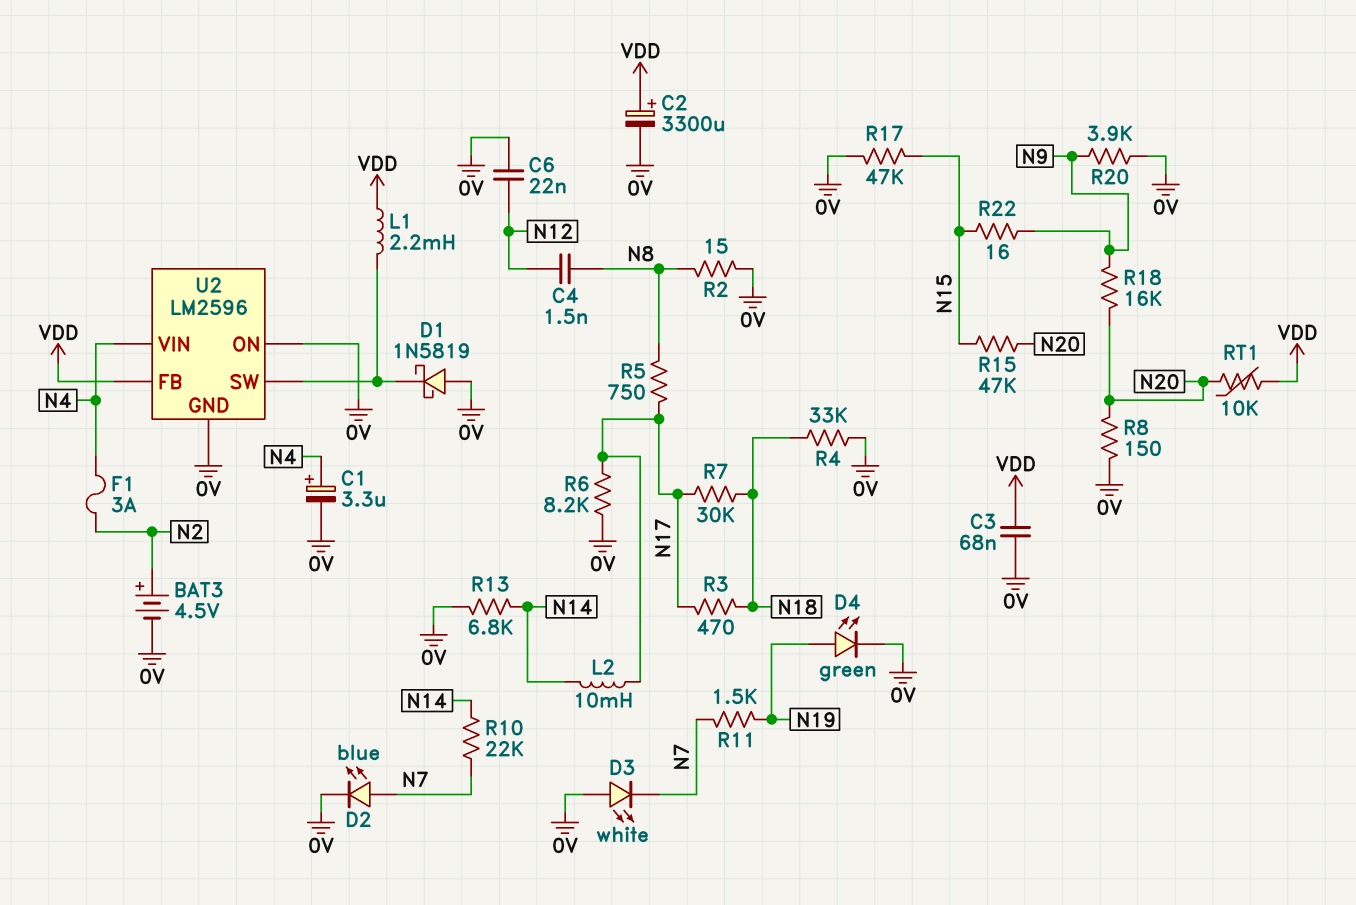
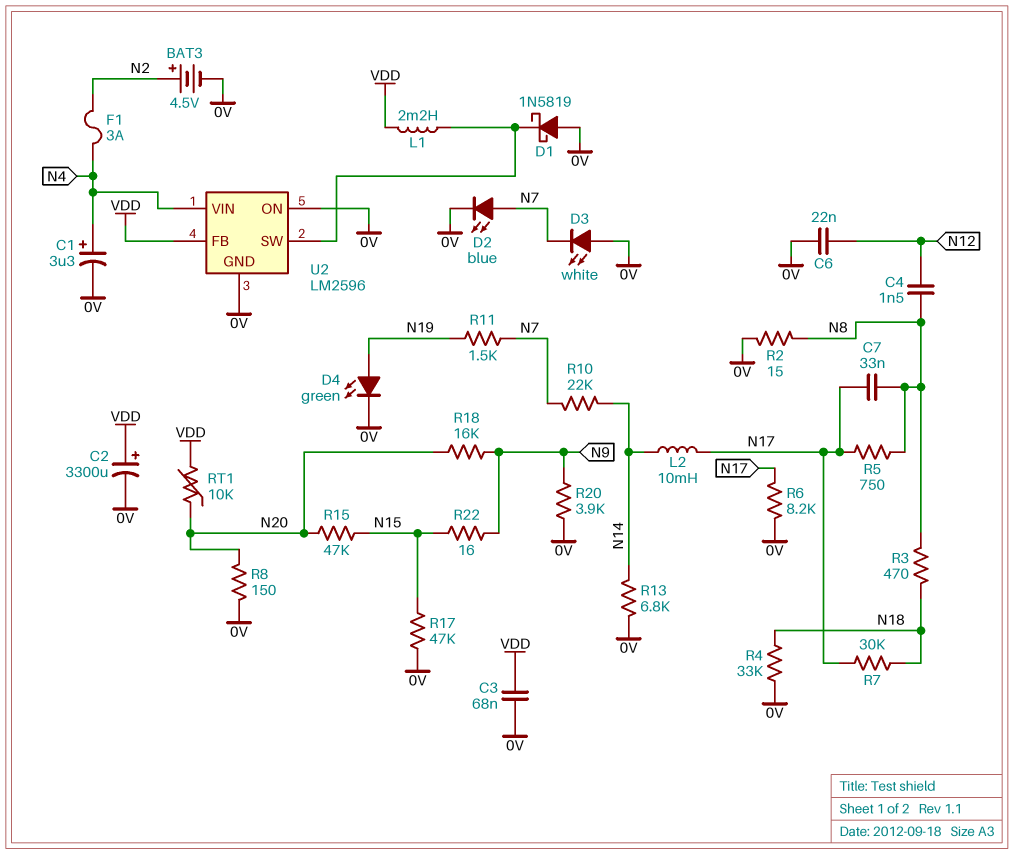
C7: none -> 33nF (N8, N17)
R3: 470 (N17, N18) -> 470 (N8, N18)

